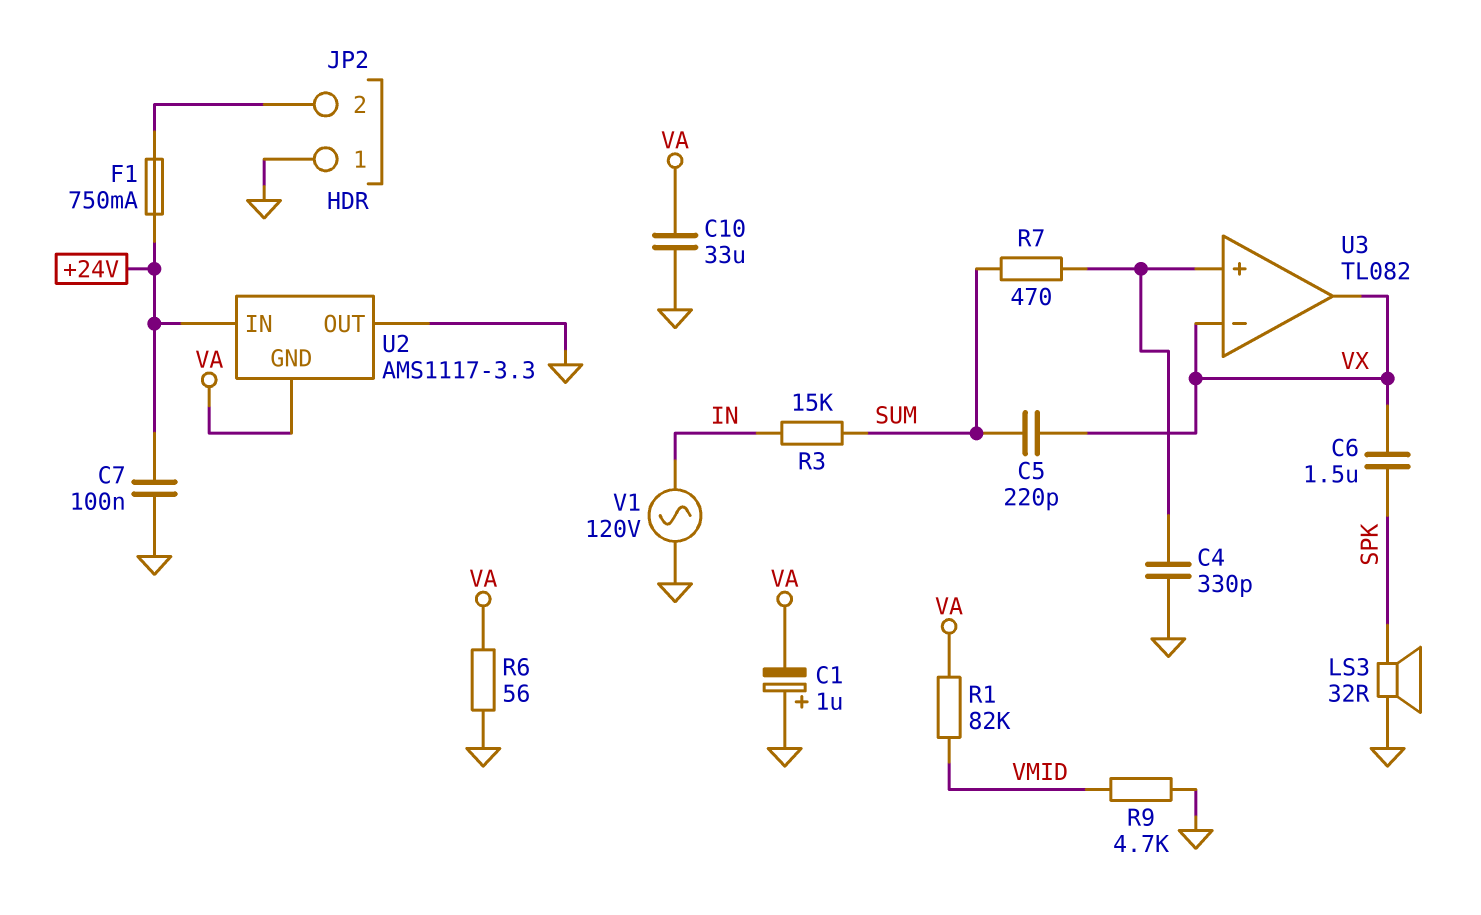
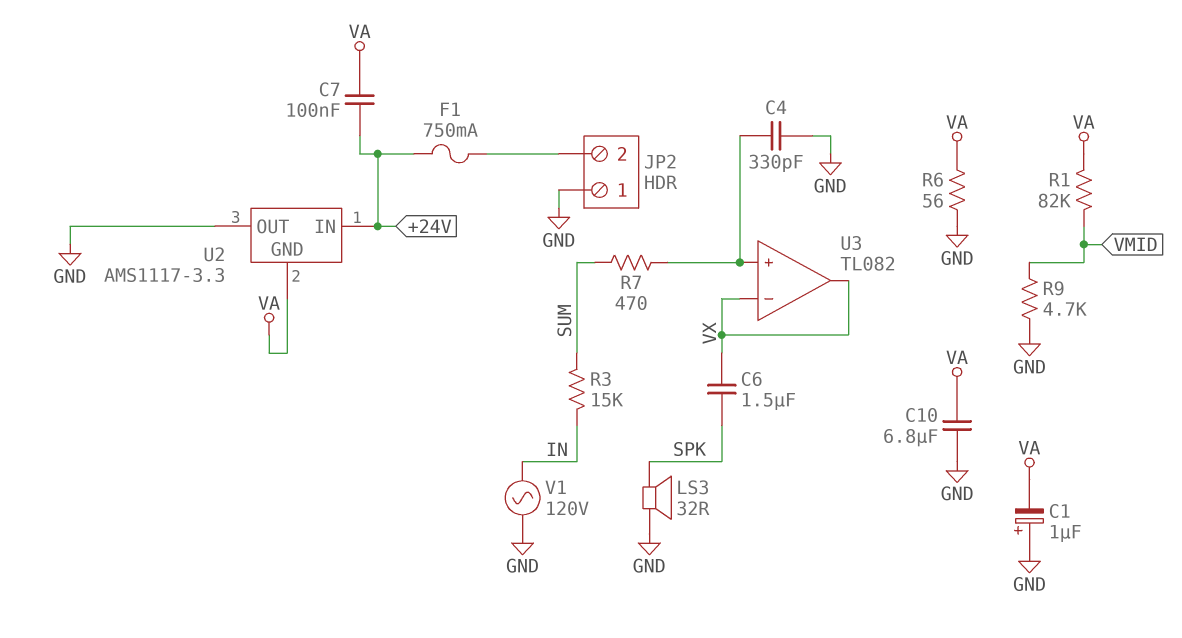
C5: 220pF (SUM, VX) -> none
C7: 100nF (+24V, GND) -> 100nF (+24V, VA)
C10: 33uF (GND, VA) -> 6.8uF (GND, VA)

